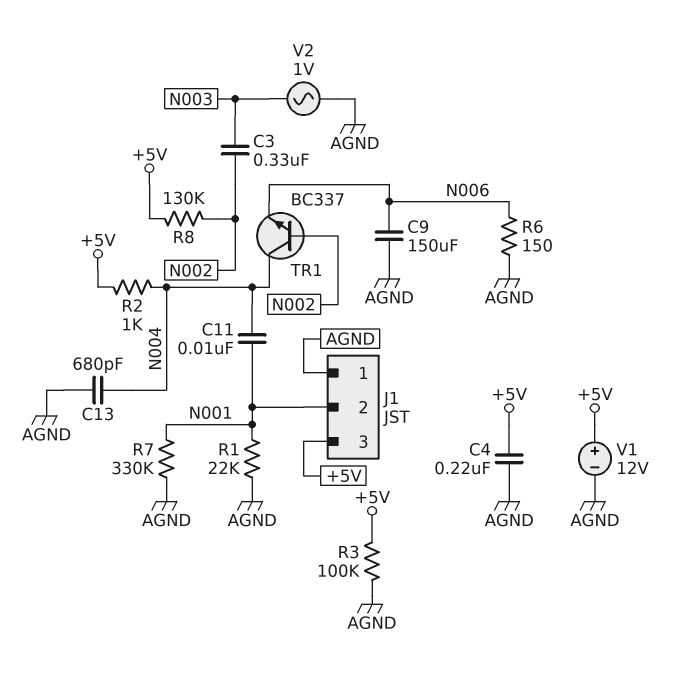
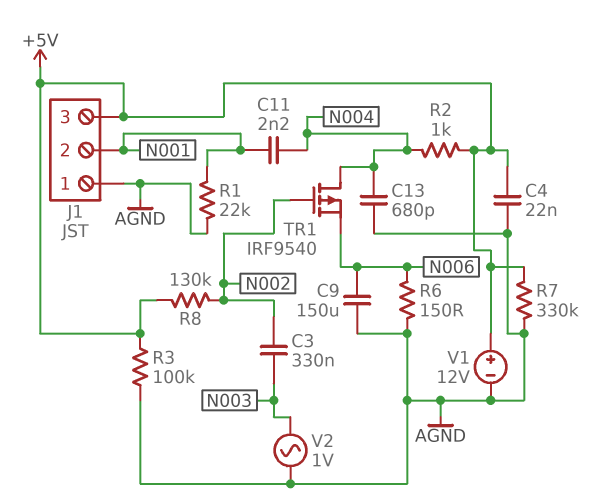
C4: 220nF (+5V, AGND) -> 22nF (+5V, AGND)
C11: 10nF (N001, N004) -> 2.2nF (N001, N004)
R7: 330k (AGND, N001) -> 330k (+5V, AGND)
TR1: NPN BC337 (B N002, C N004, E N006) -> PMOS IRF9540 (G N002, D N004, S N006)

